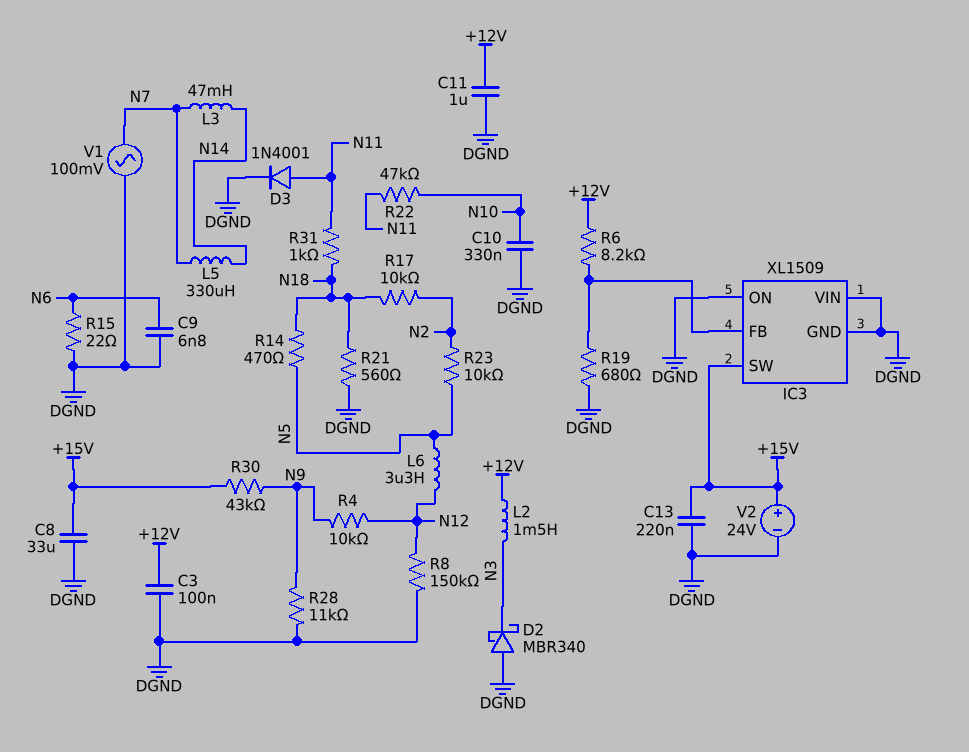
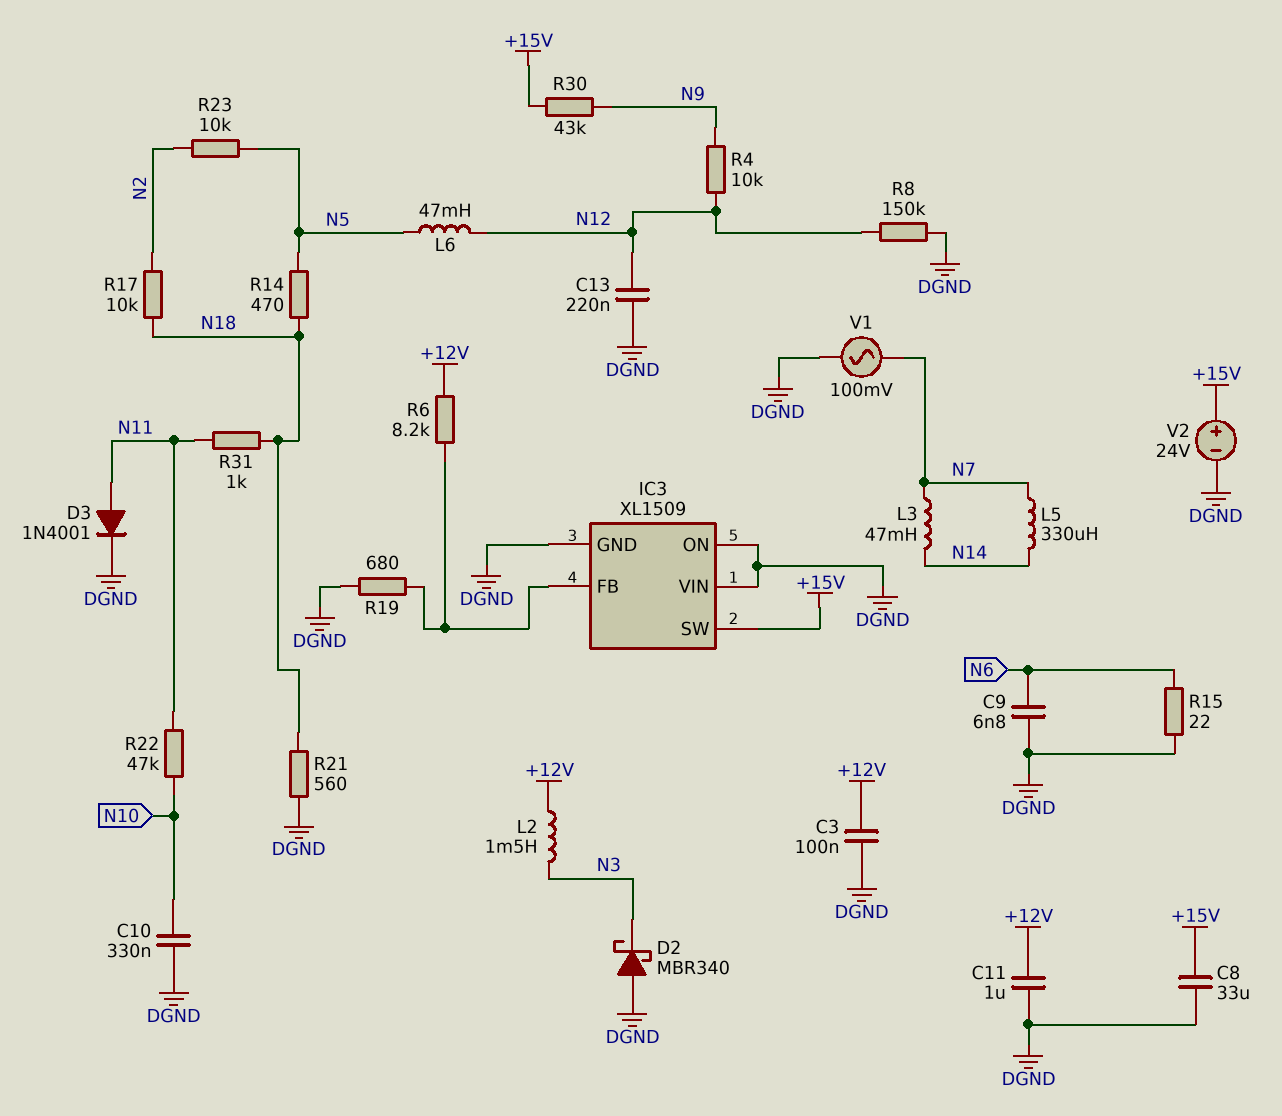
C13: 220nF (+15V, DGND) -> 220nF (DGND, N12)
L6: 3.3uH (N5, N12) -> 47mH (N5, N12)
R28: 11k (DGND, N9) -> none

